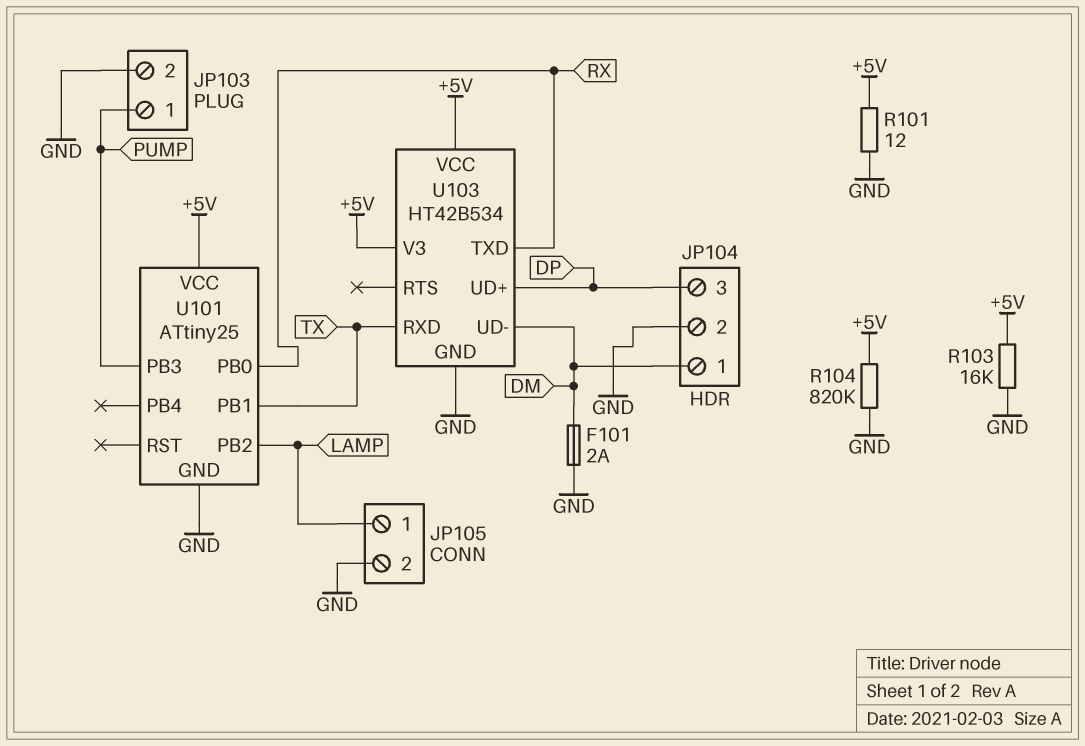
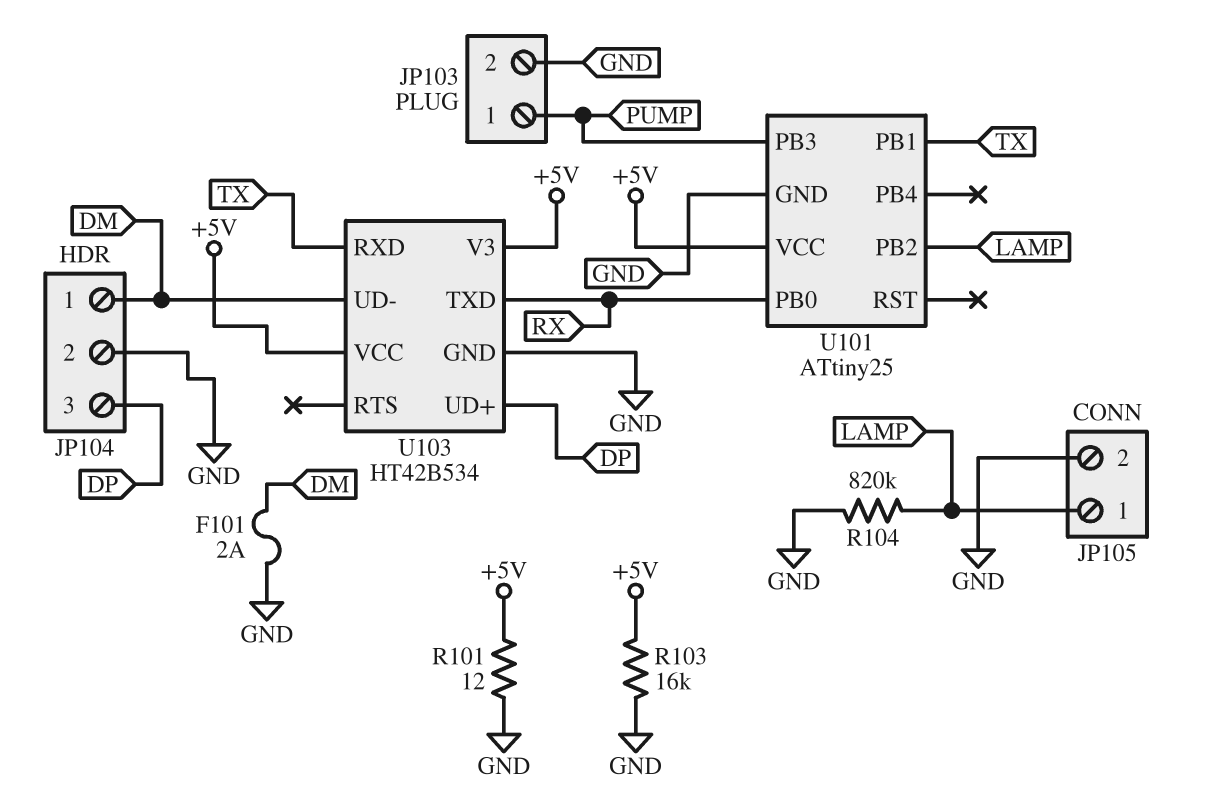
R104: 820k (+5V, GND) -> 820k (GND, LAMP)

